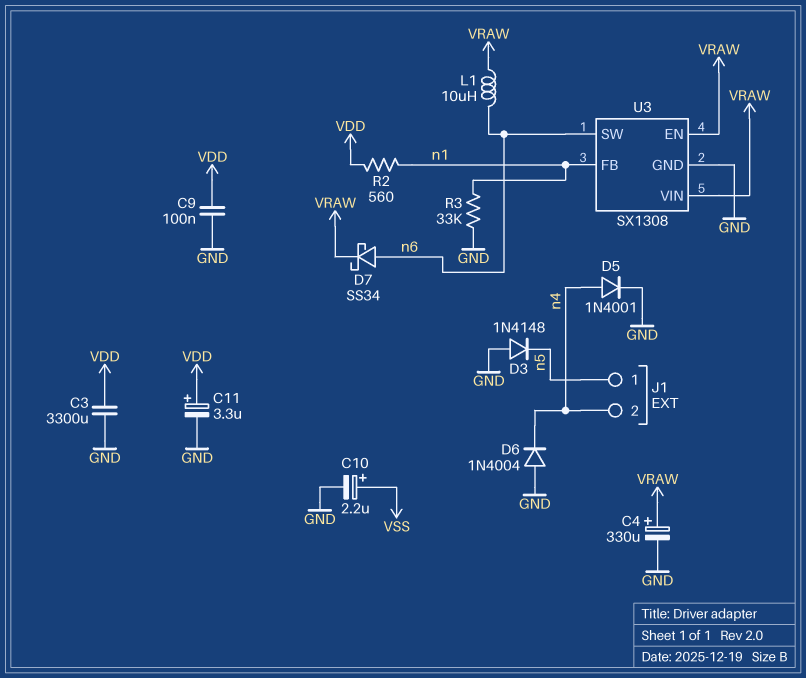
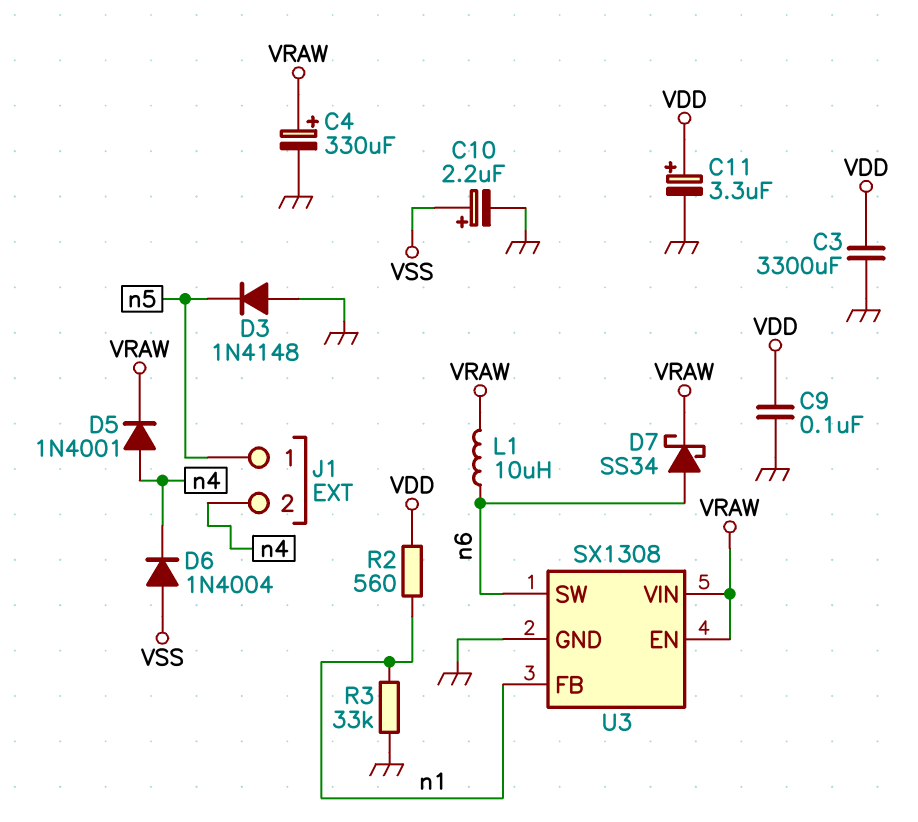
D5: diode 1N4001 (A n4, K GND) -> diode 1N4001 (A n4, K VRAW)
D6: diode 1N4004 (A GND, K n4) -> diode 1N4004 (A VSS, K n4)

